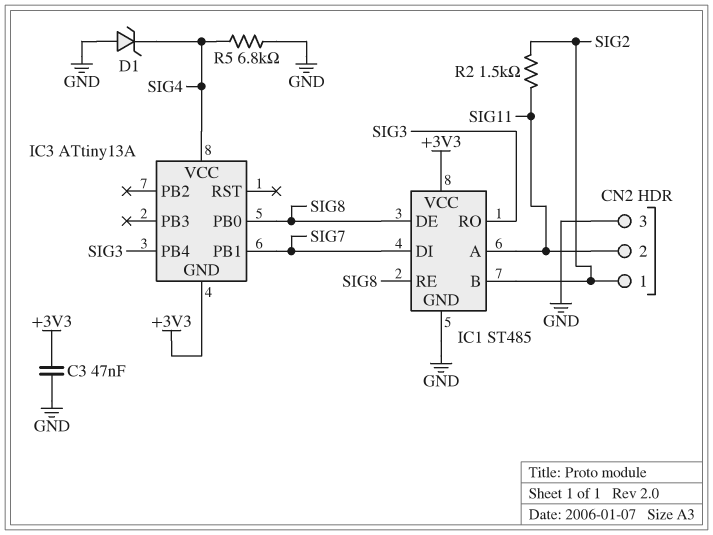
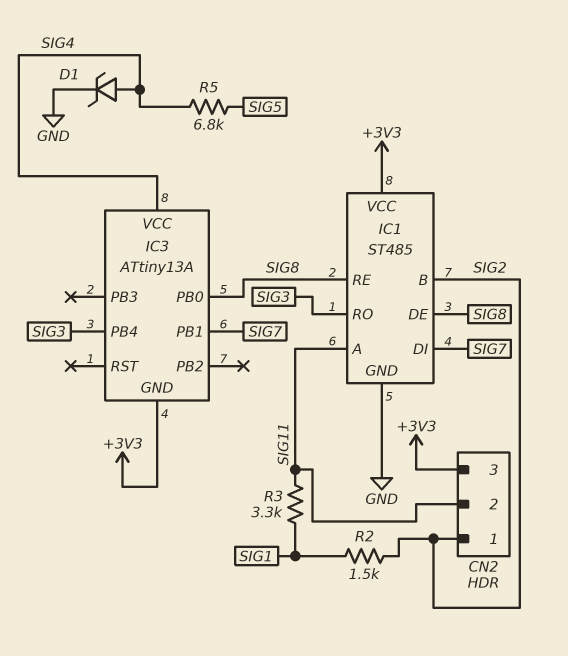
C3: 47nF (+3V3, GND) -> none
CN2 pin 3: GND -> +3V3
D1: zener (A GND, K SIG4) -> zener (A SIG4, K GND)
R2: 1.5k (SIG2, SIG11) -> 1.5k (SIG1, SIG2)
R3: none -> 3.3k (SIG1, SIG11)
R5: 6.8k (GND, SIG4) -> 6.8k (SIG4, SIG5)

